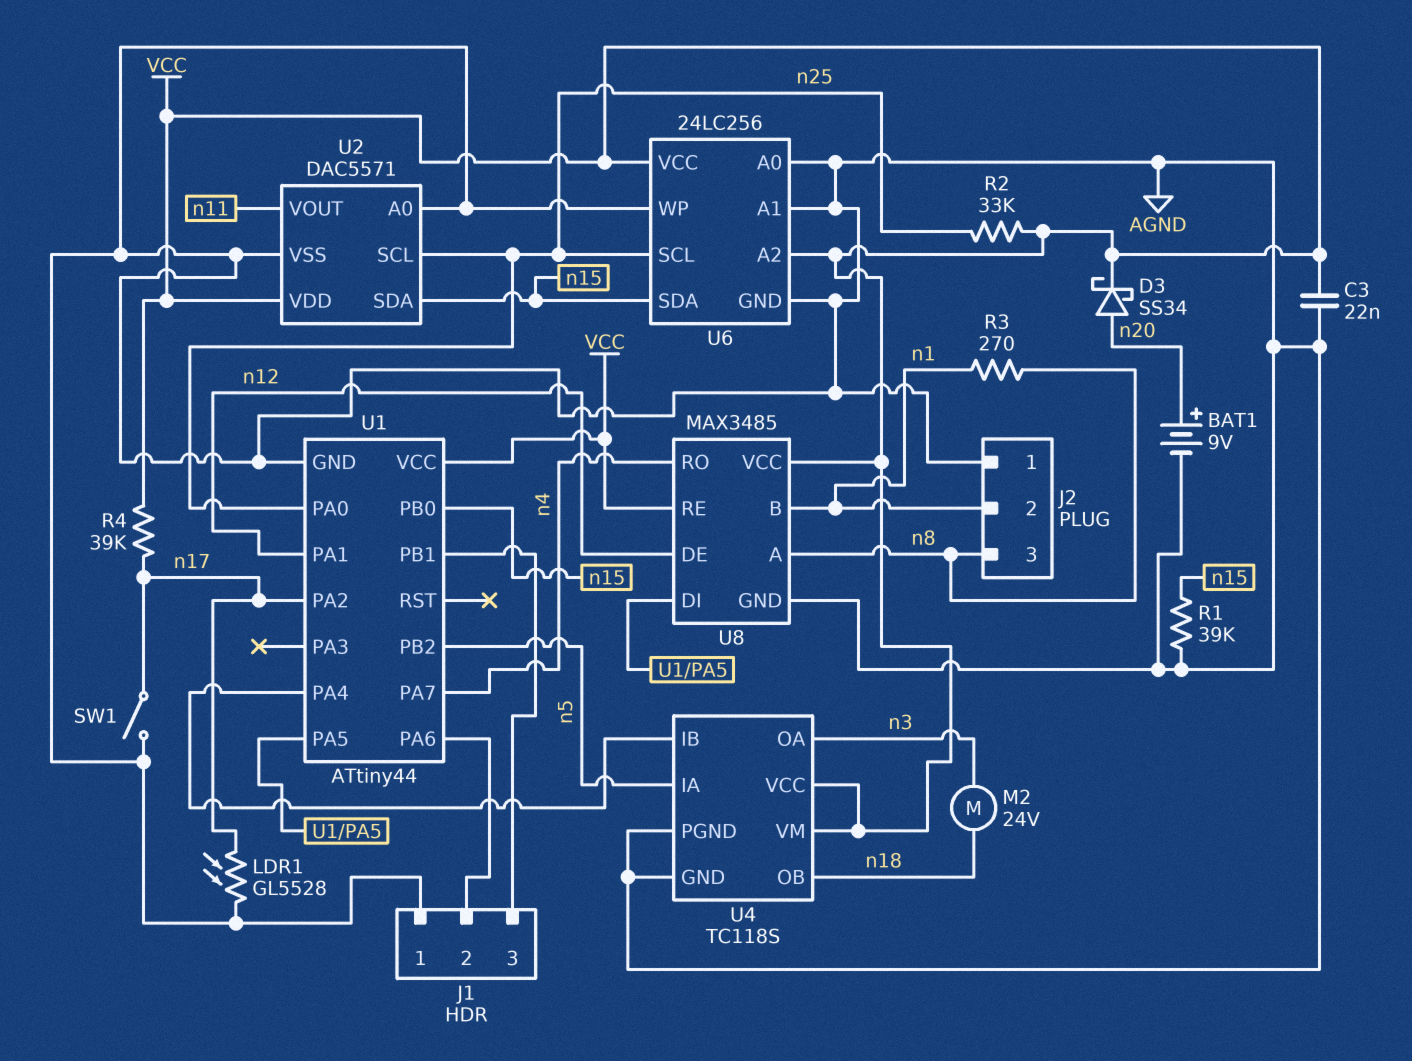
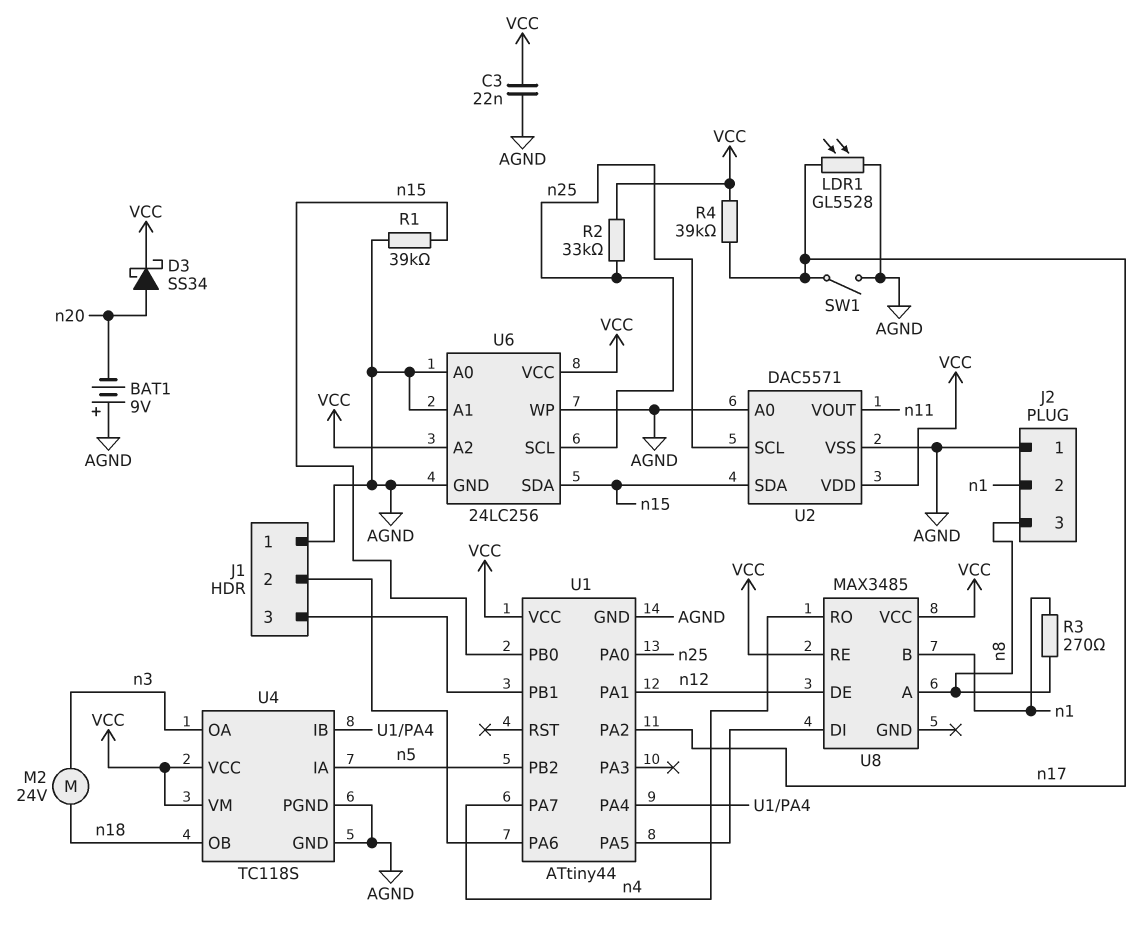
BAT1: 9V (plus n20, minus AGND) -> 9V (plus AGND, minus n20)
U8 pin GND: AGND -> none

